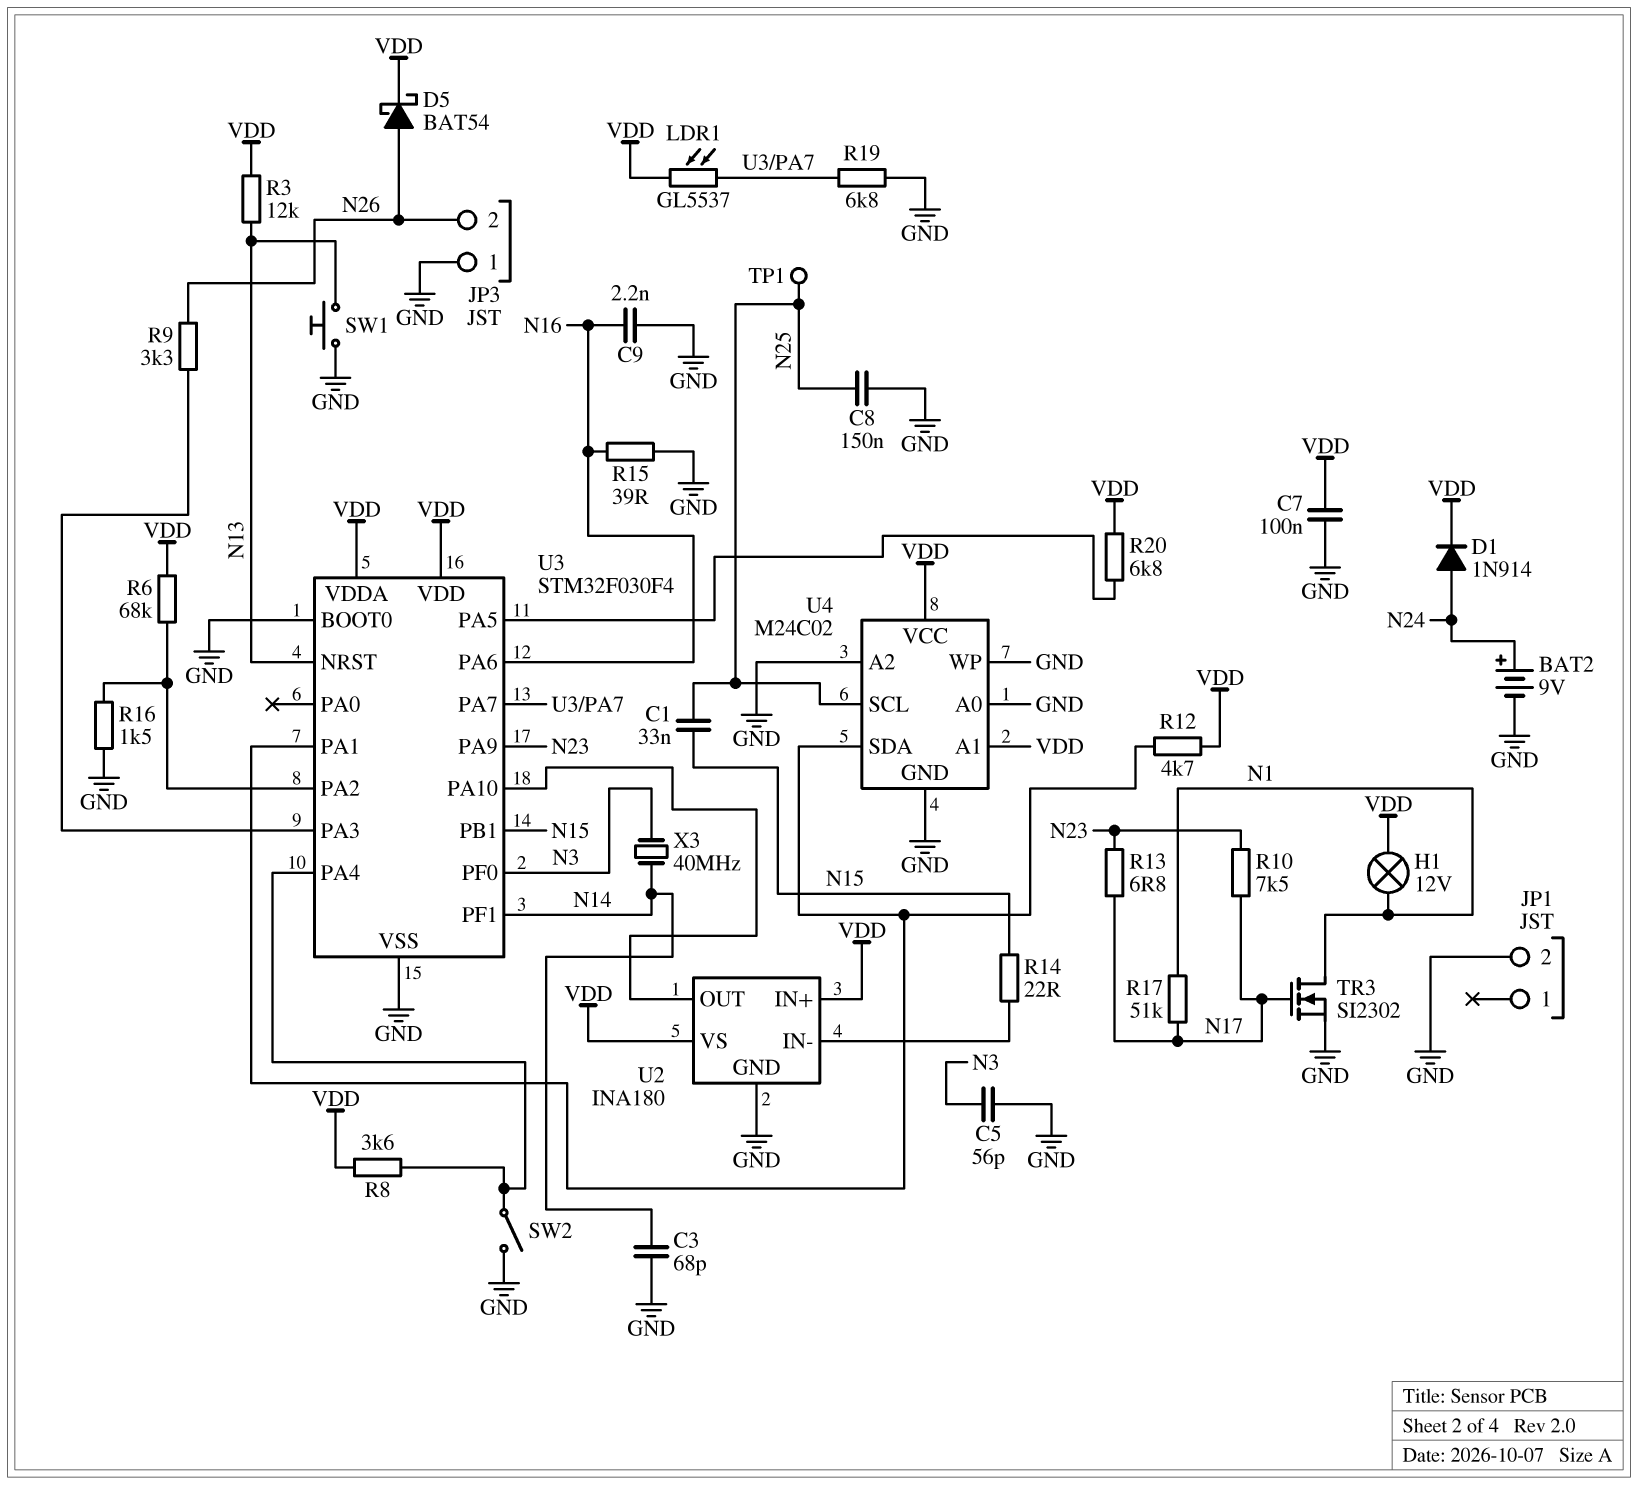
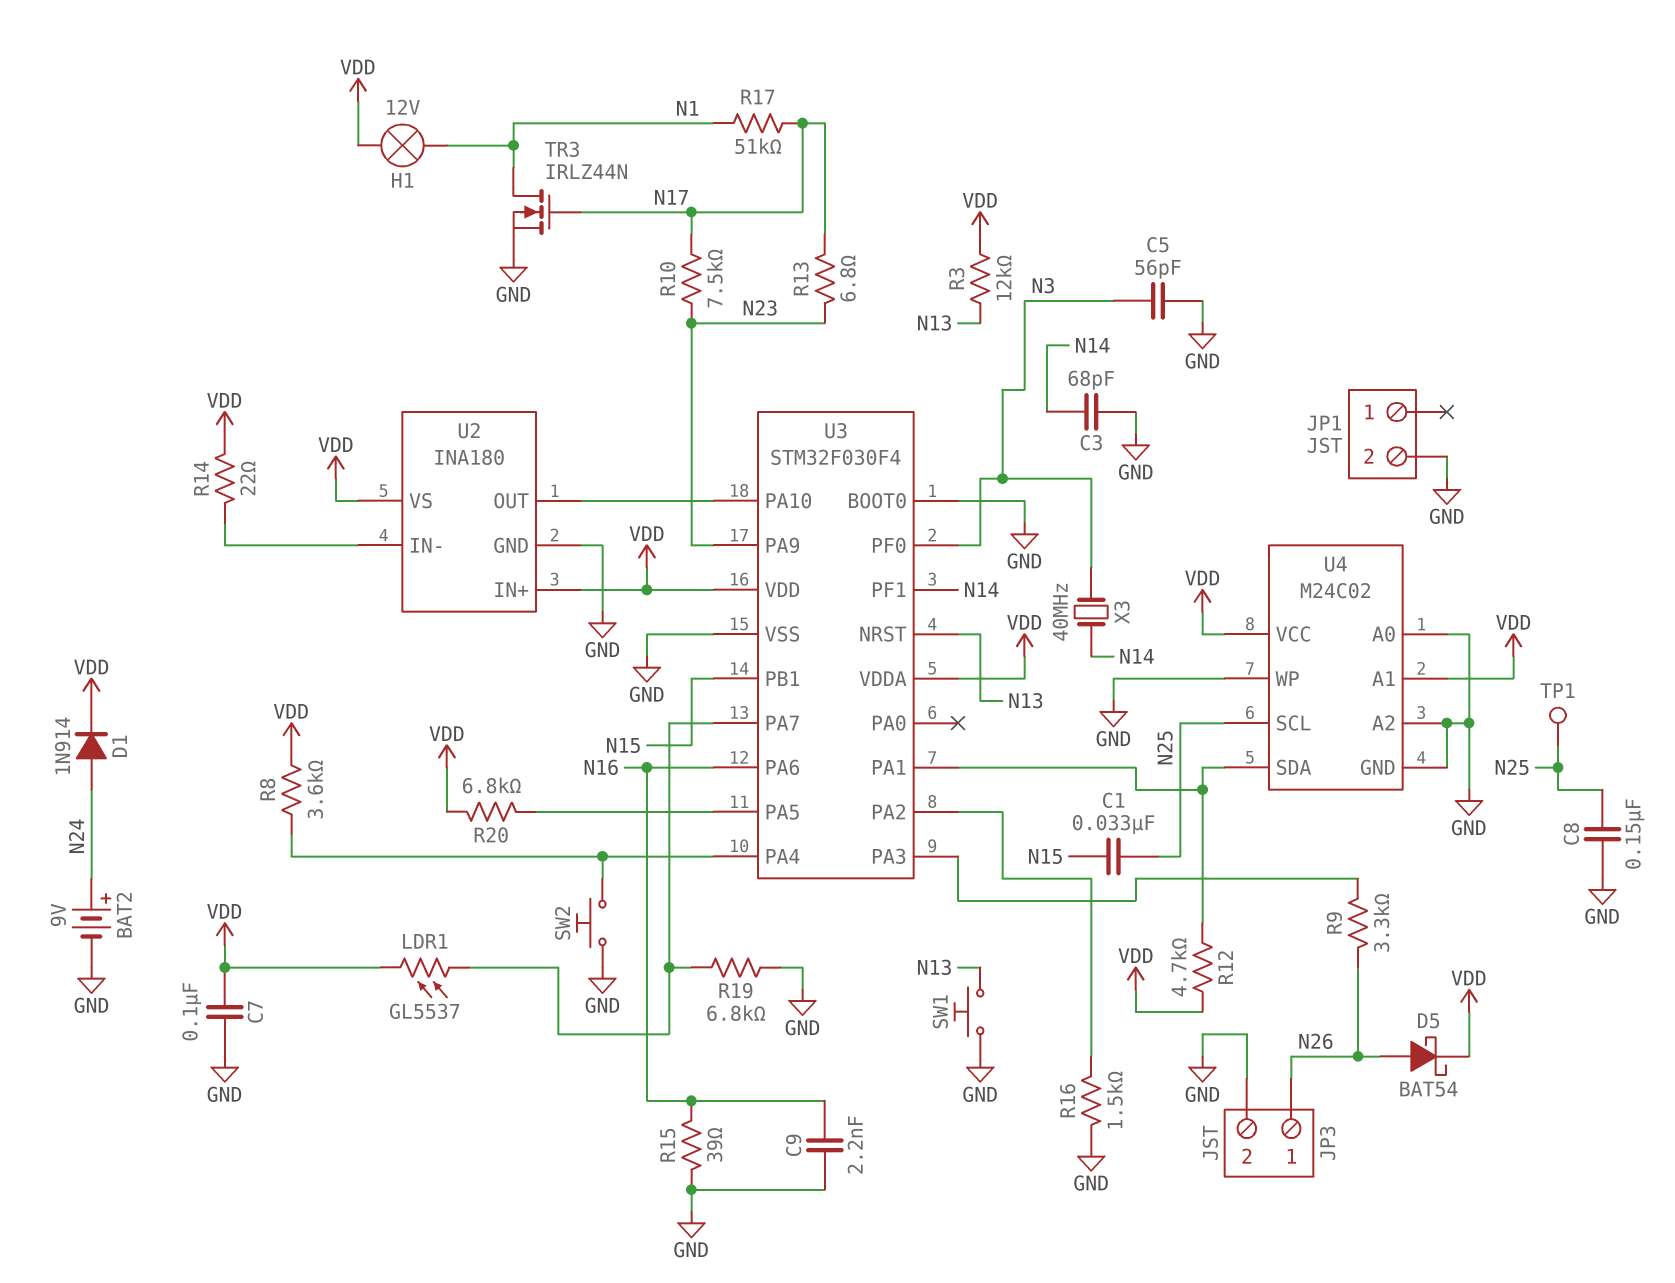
JP3 pin 1: GND -> N26
JP3 pin 2: N26 -> GND
R6: 68k (U3/PA2, VDD) -> none
R14: 22 (N15, U2/IN-) -> 22 (U2/IN-, VDD)
SW2: switch (GND, U3/PA4) -> button (GND, U3/PA4)
TR3: NMOS SI2302 (G N17, D N1, S GND) -> NMOS IRLZ44N (G N17, D N1, S GND)

